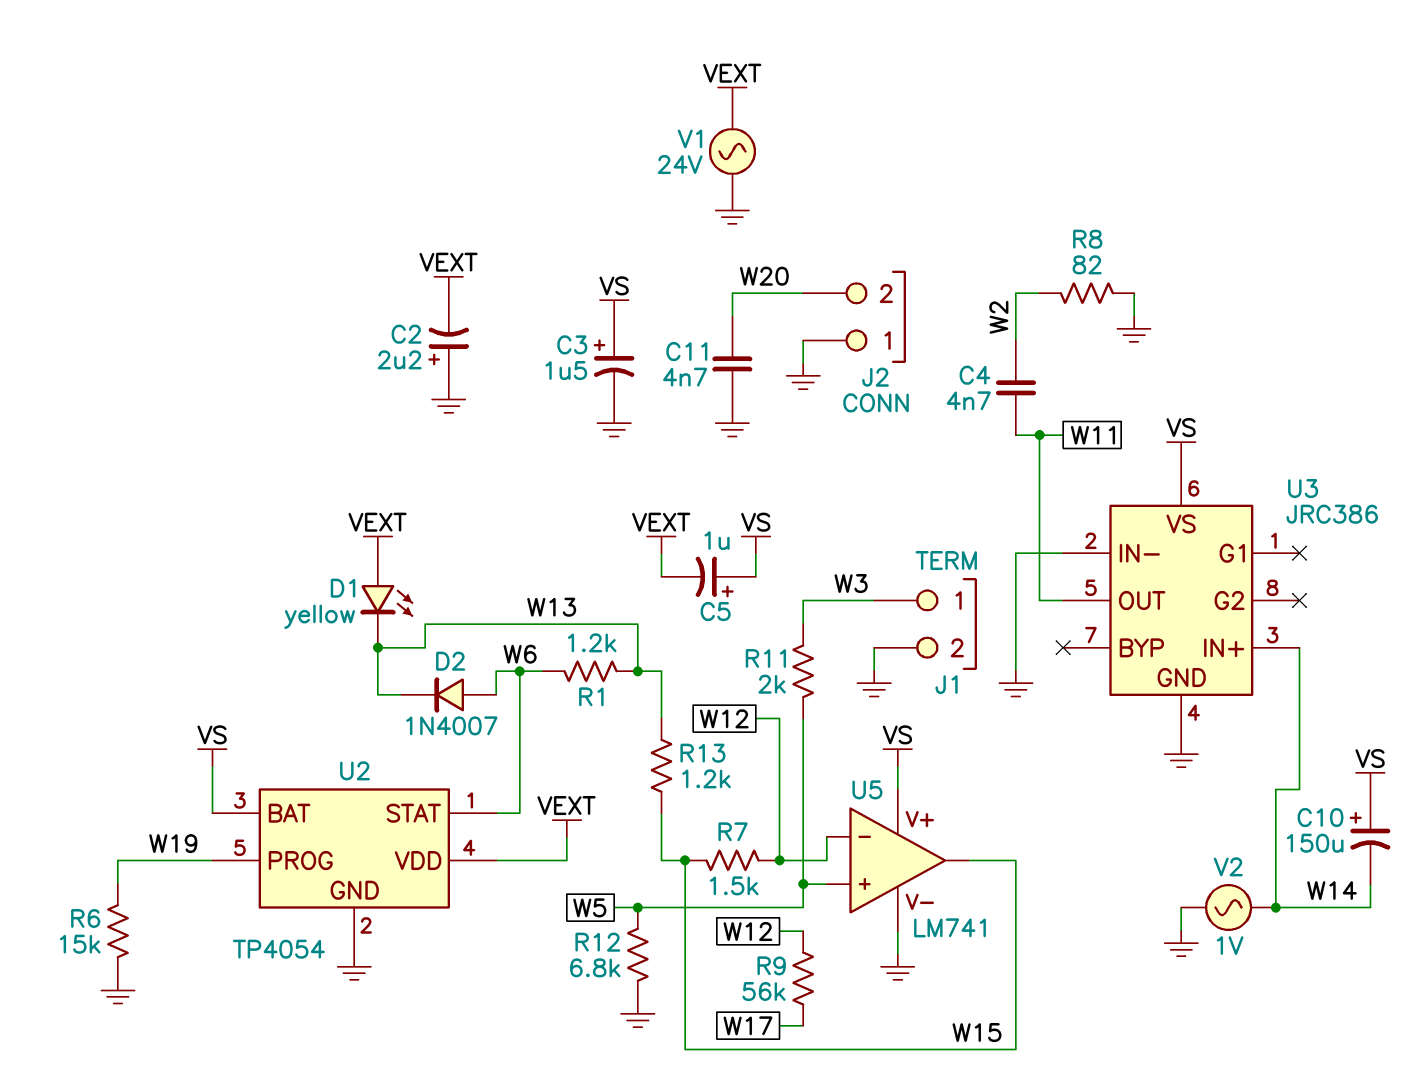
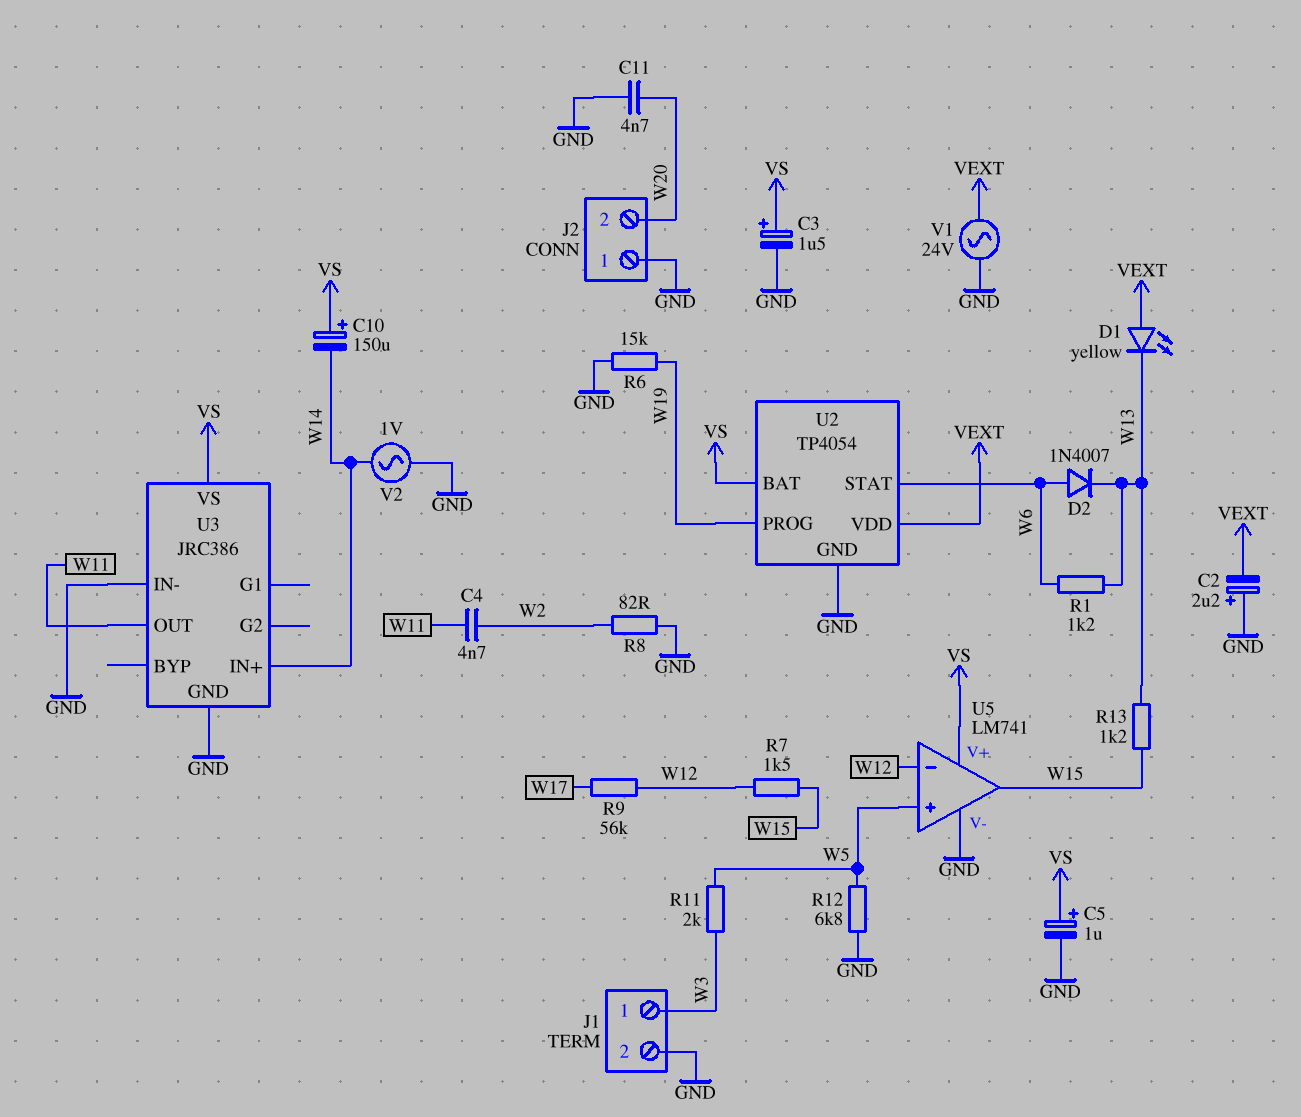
C5: 1uF (plus VS, minus VEXT) -> 1uF (plus VS, minus GND)

